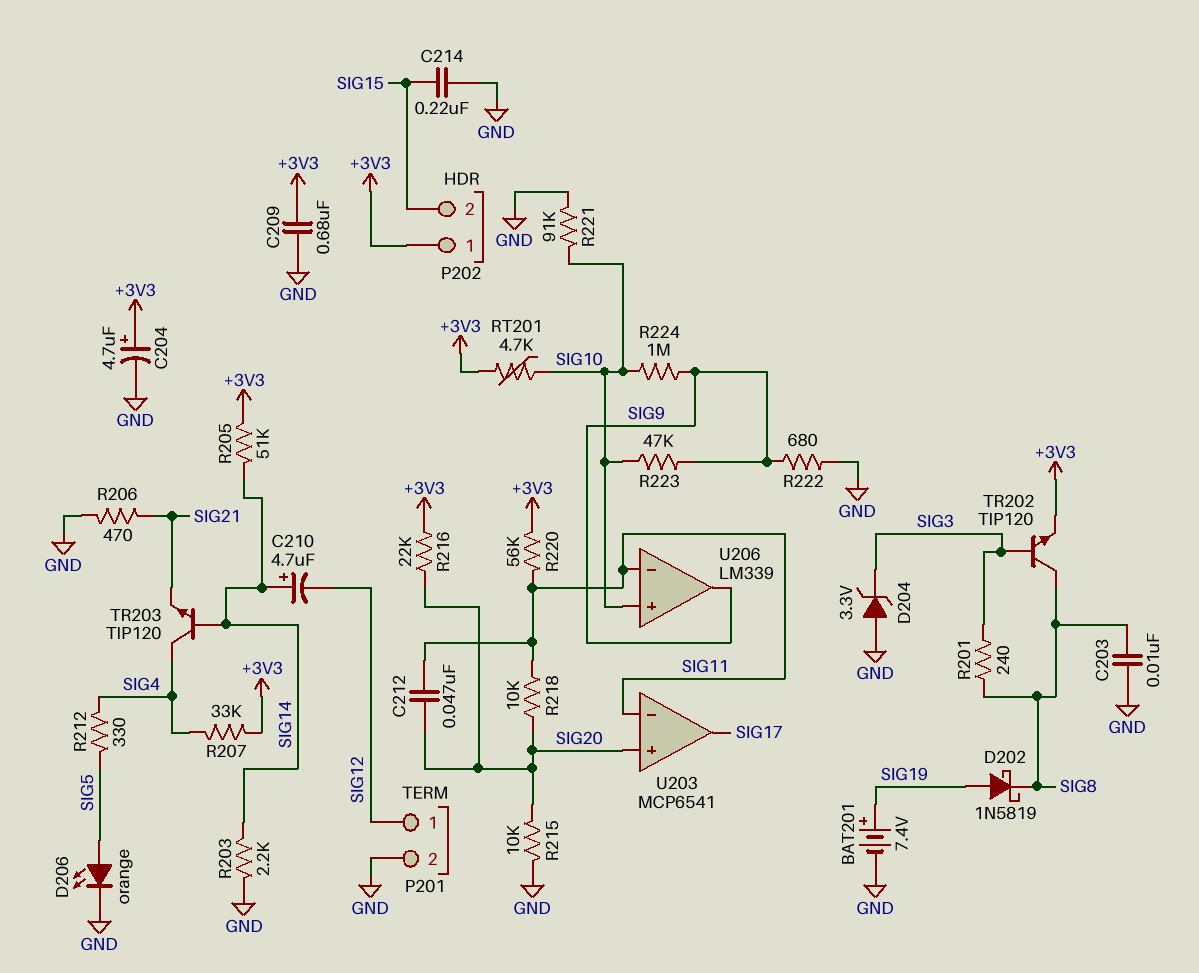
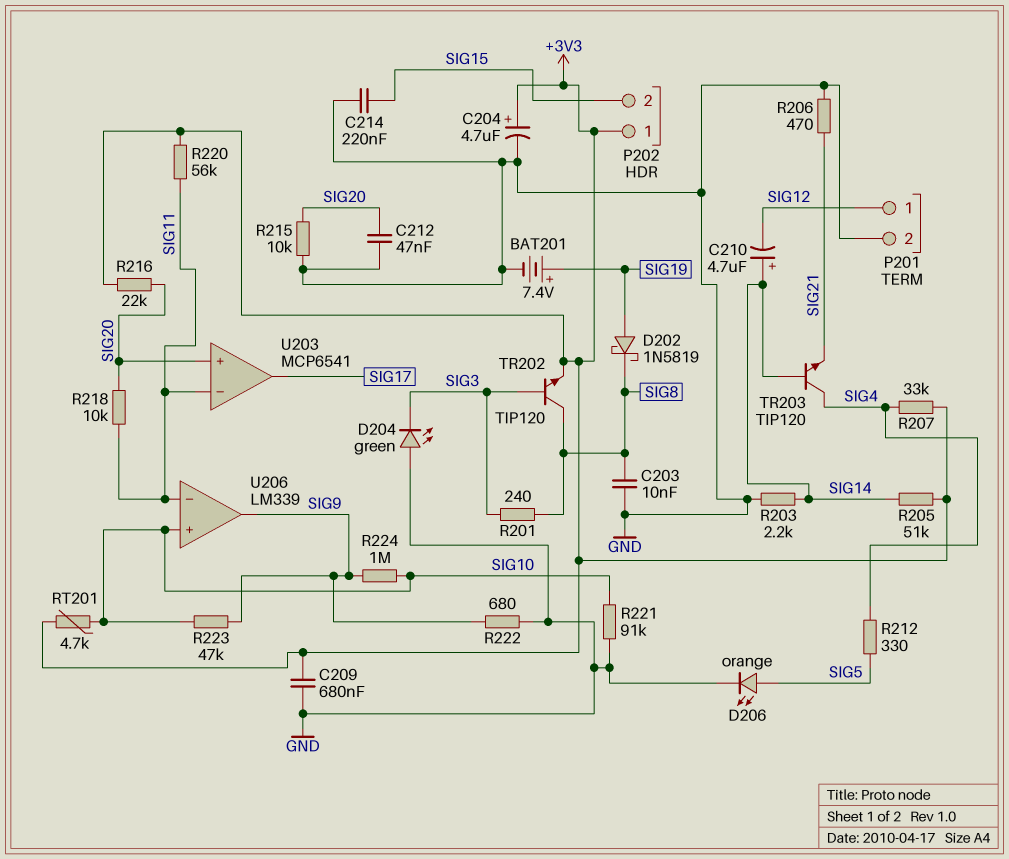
C212: 47nF (SIG11, SIG20) -> 47nF (GND, SIG20)
D204: zener 3.3V (A GND, K SIG3) -> LED green (A GND, K SIG3)

